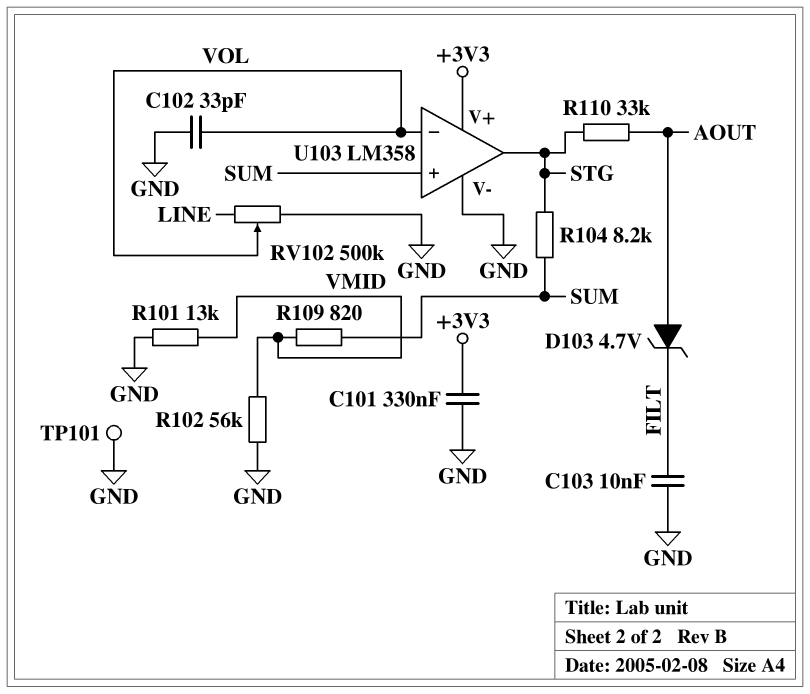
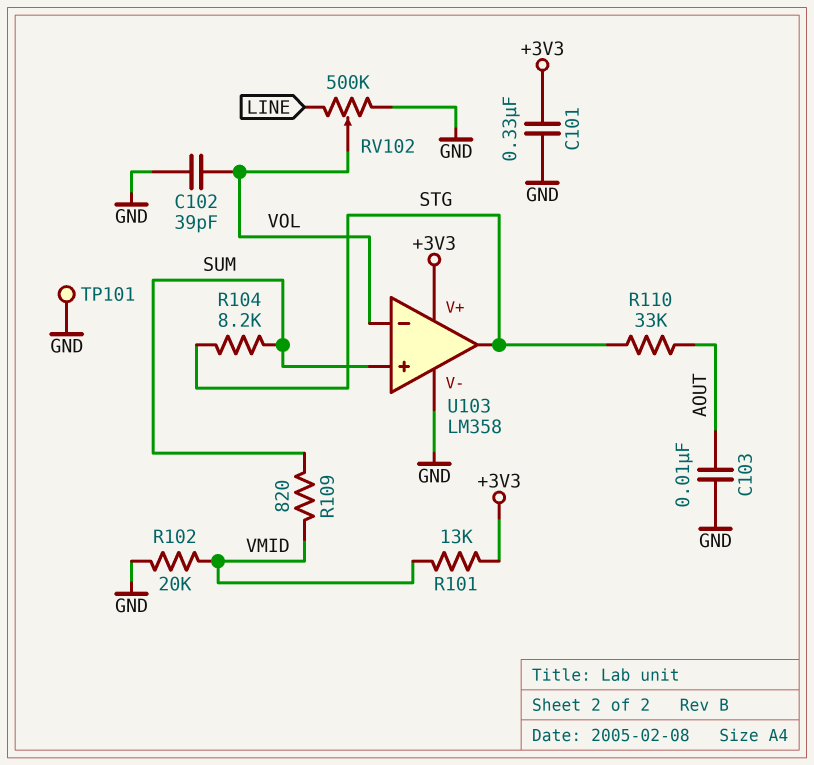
C102: 33pF (GND, VOL) -> 39pF (GND, VOL)
C103: 10nF (FILT, GND) -> 10nF (AOUT, GND)
D103: zener 4.7V (A AOUT, K FILT) -> none
R101: 13k (GND, VMID) -> 13k (+3V3, VMID)
R102: 56k (GND, VMID) -> 20k (GND, VMID)

